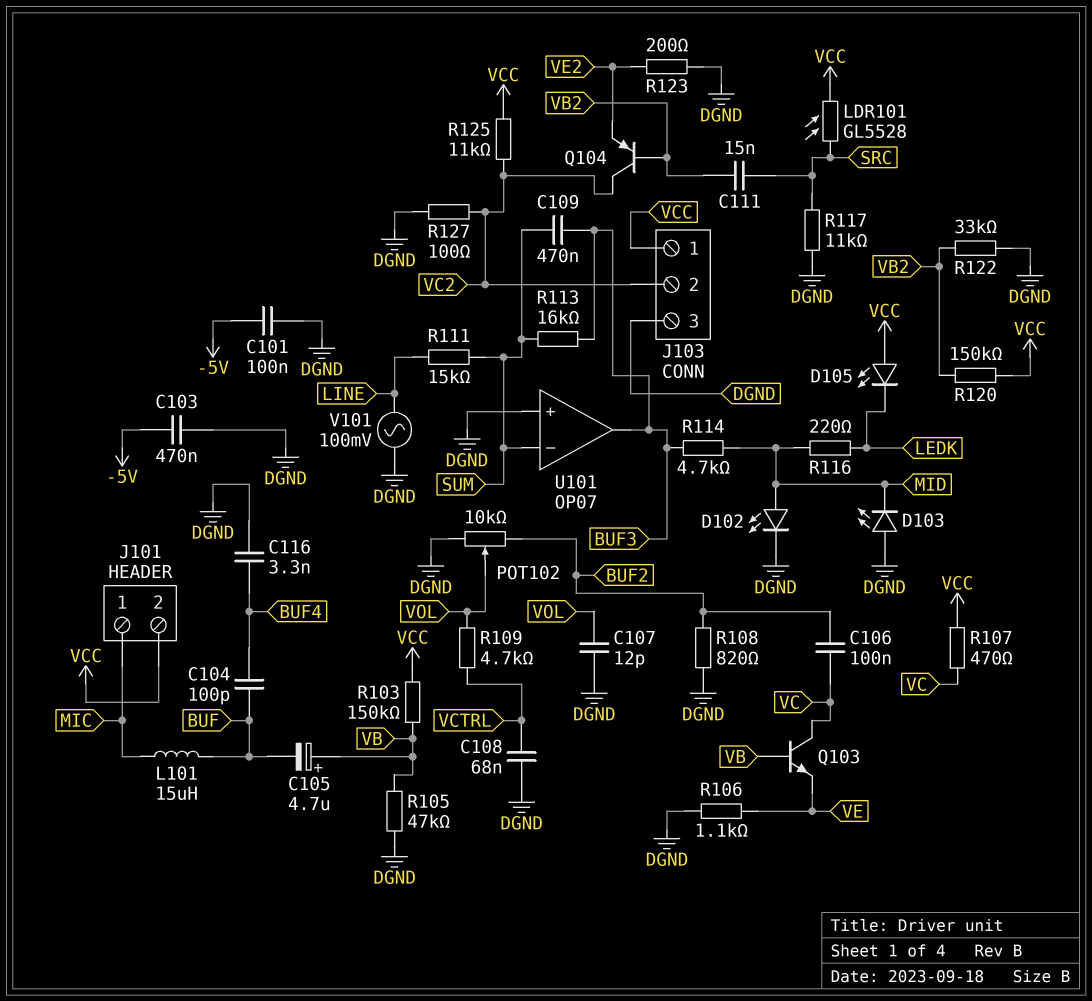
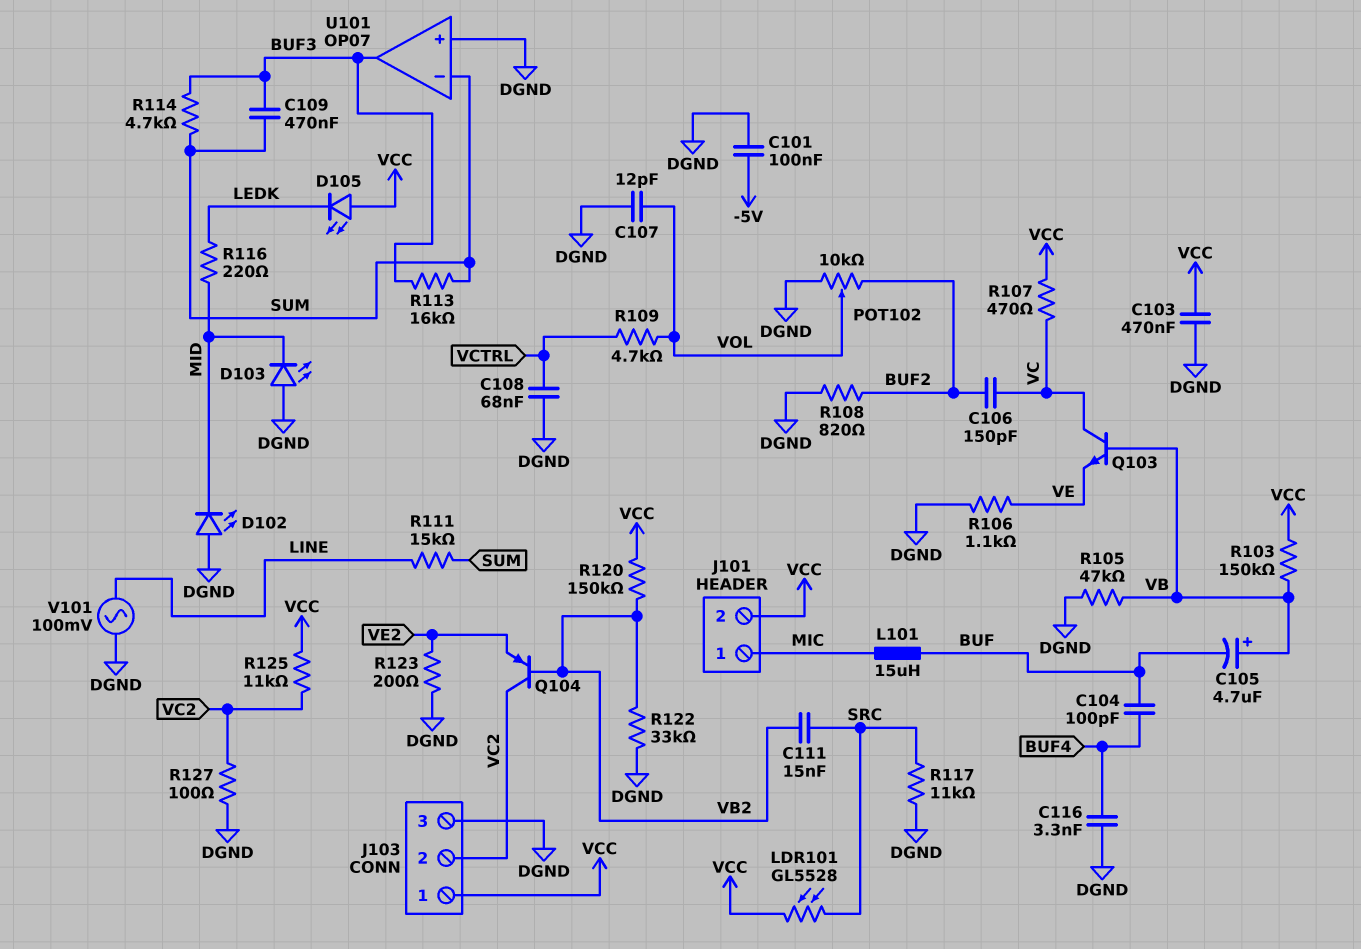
C103: 470nF (-5V, DGND) -> 470nF (DGND, VCC)
C106: 100nF (BUF2, VC) -> 150pF (BUF2, VC)
D102: LED (A MID, K DGND) -> LED (A DGND, K MID)
R114: 4.7k (BUF3, MID) -> 4.7k (BUF3, SUM)

